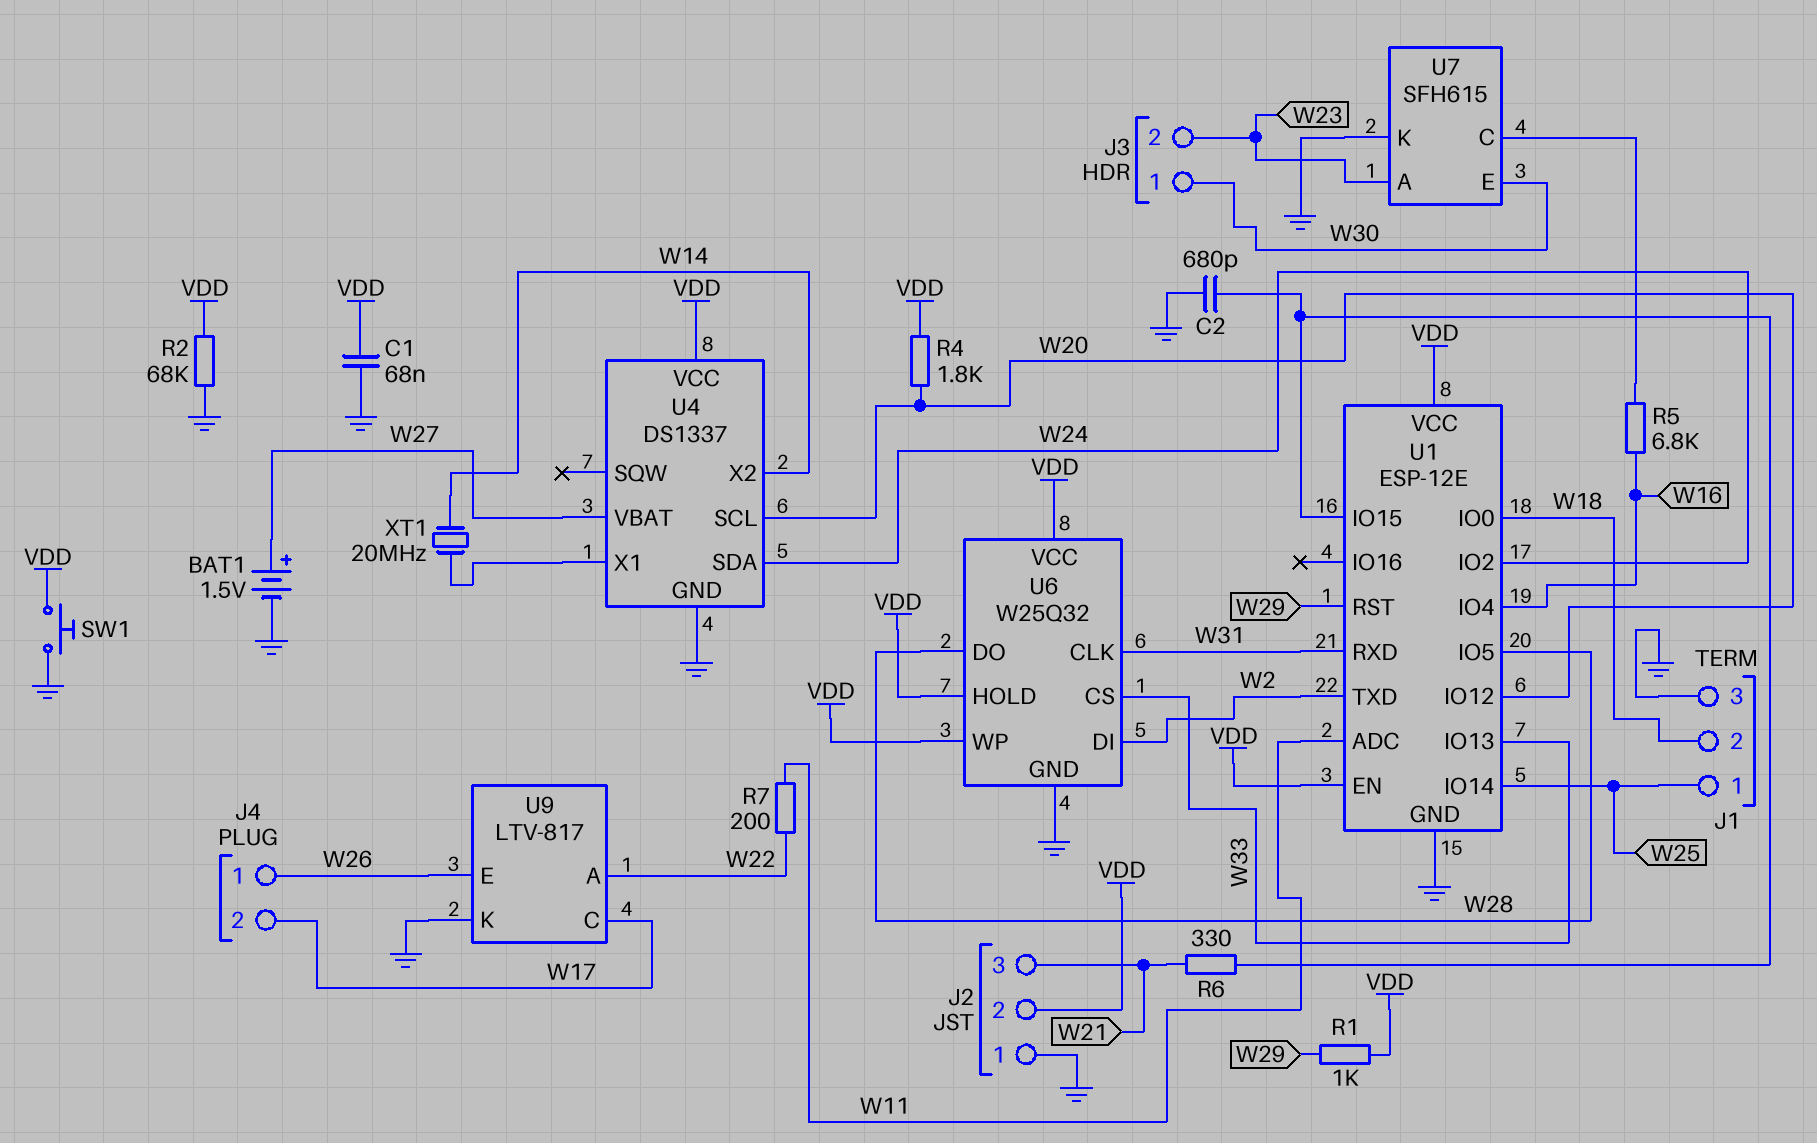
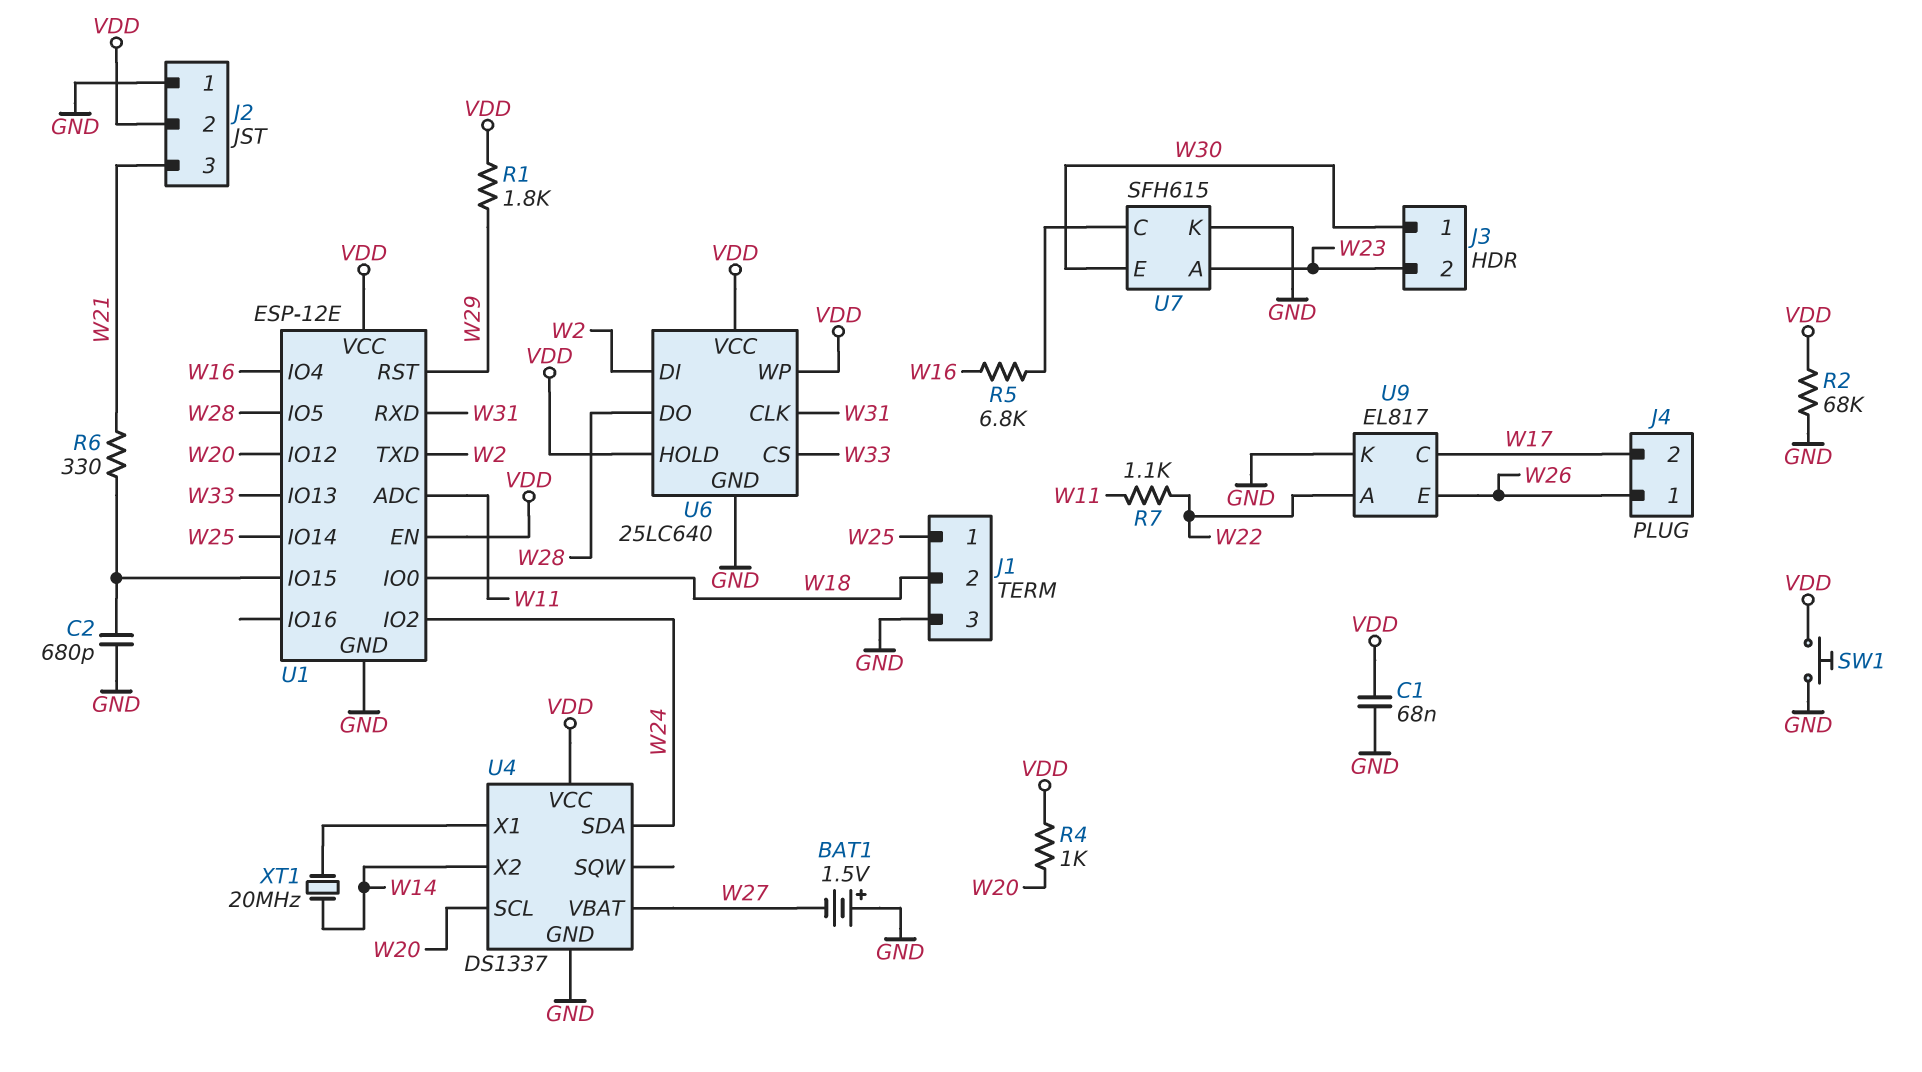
BAT1: 1.5V (plus W27, minus GND) -> 1.5V (plus GND, minus W27)
R1: 1k (VDD, W29) -> 1.8k (VDD, W29)
R4: 1.8k (VDD, W20) -> 1k (VDD, W20)
R7: 200 (W11, W22) -> 1.1k (W11, W22)
U6: W25Q32 -> 25LC640
U9: LTV-817 -> EL817

